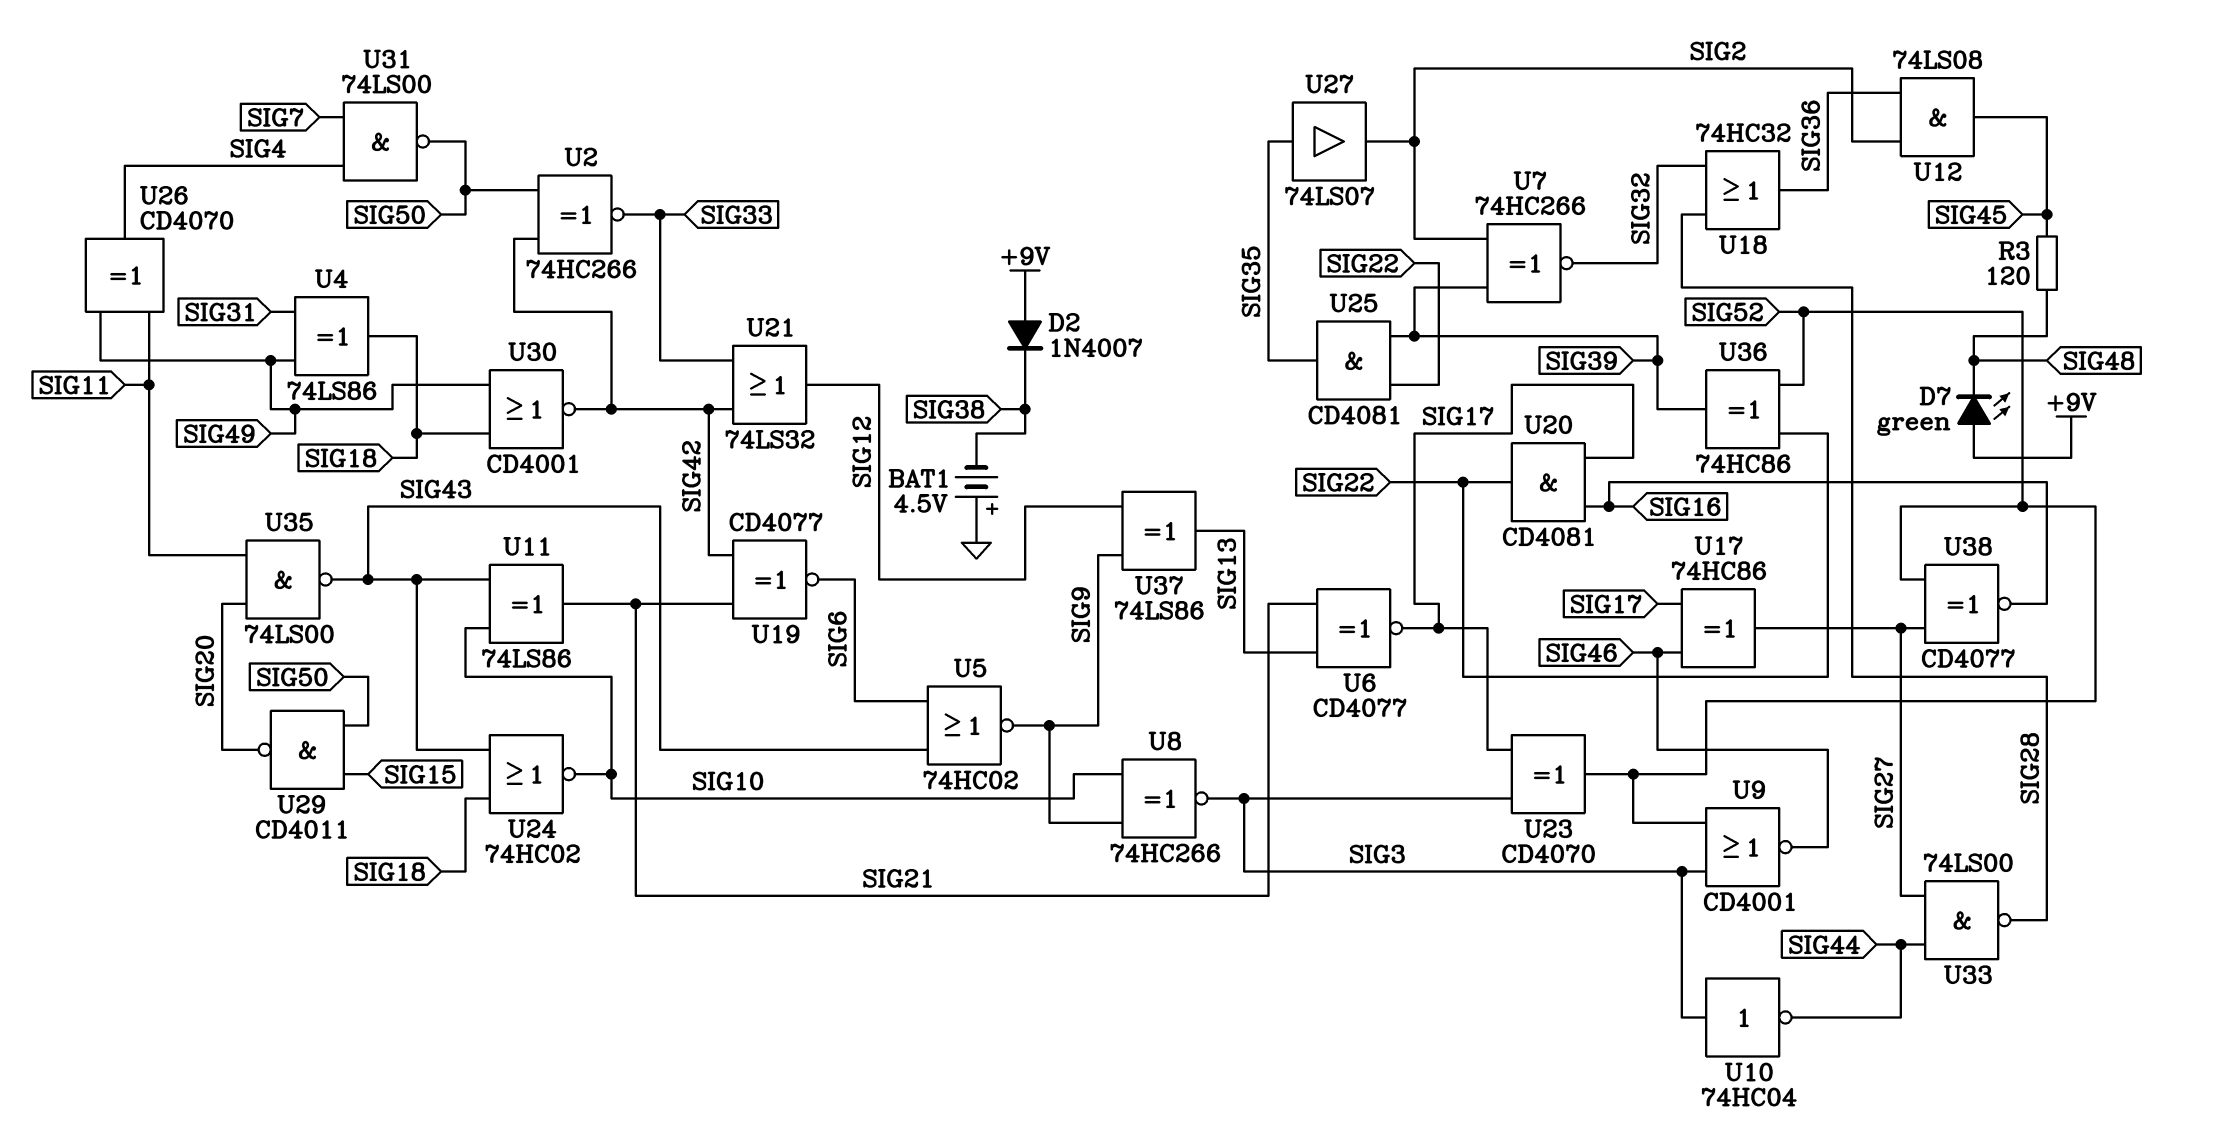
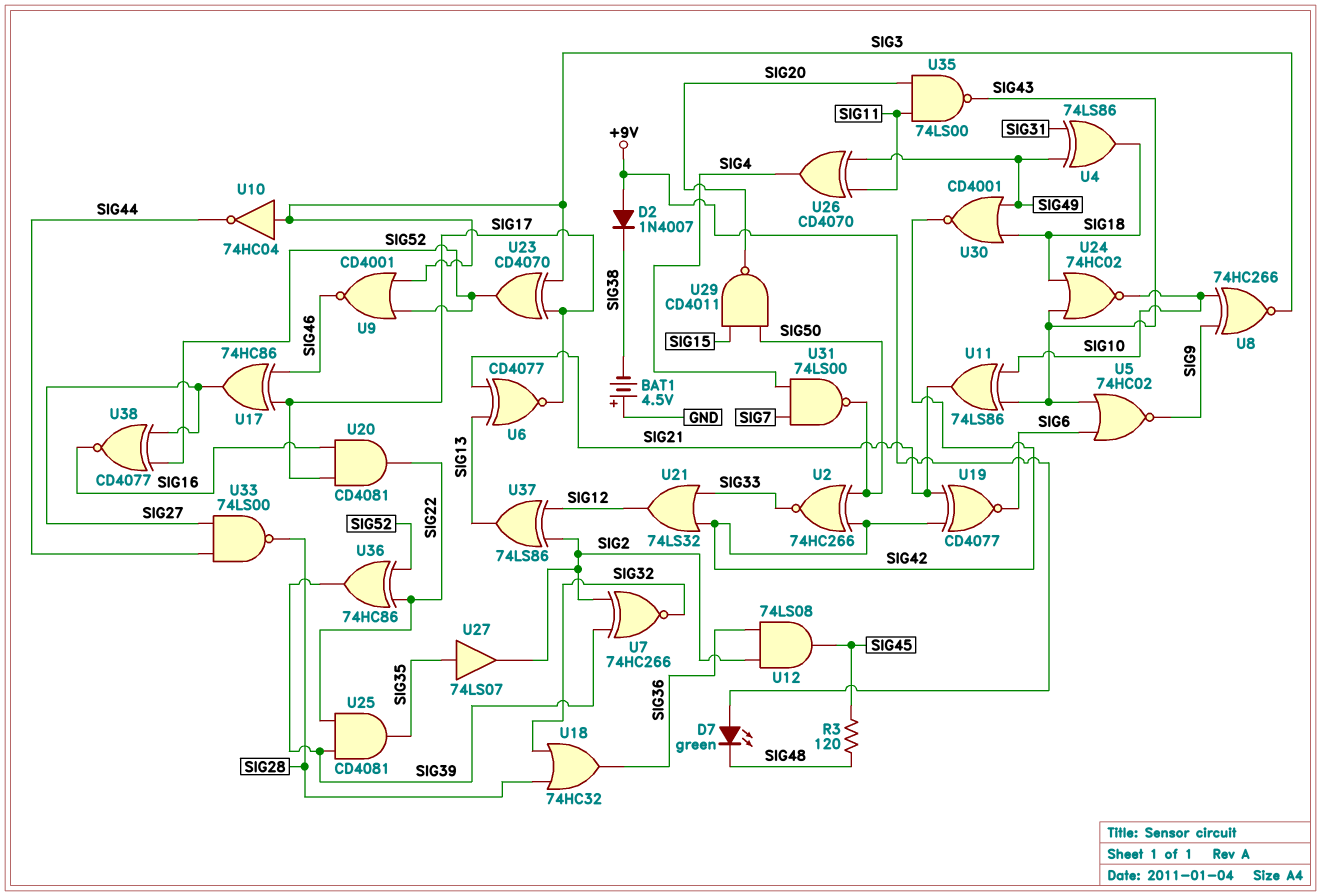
U37: XOR 74LS86 (in SIG9, in SIG12, out SIG13) -> XOR 74LS86 (in SIG2, in SIG12, out SIG13)

